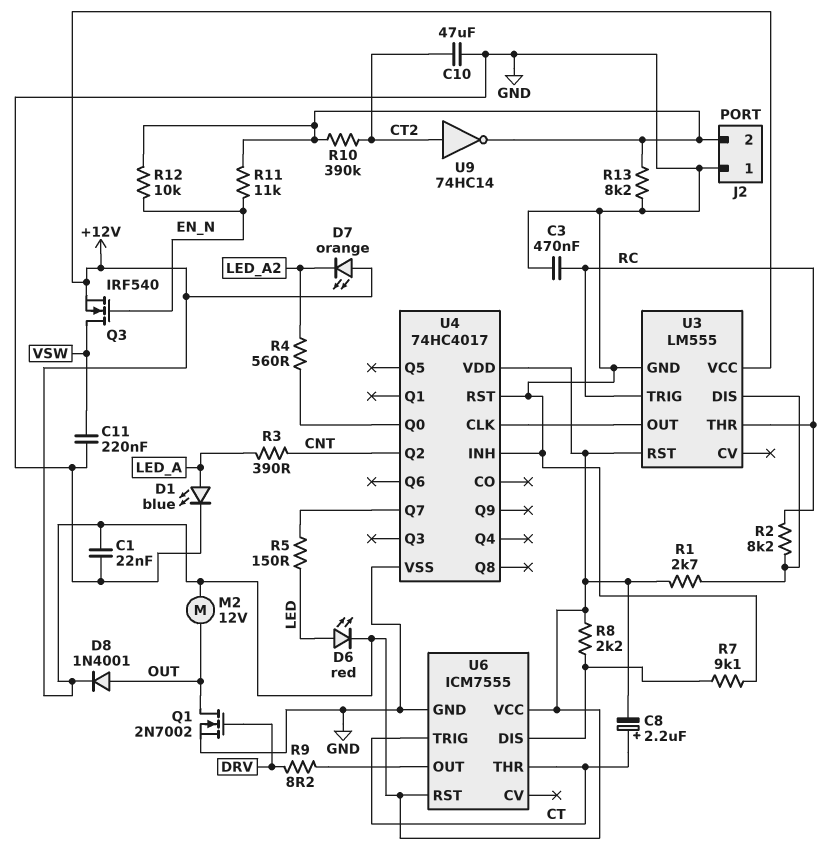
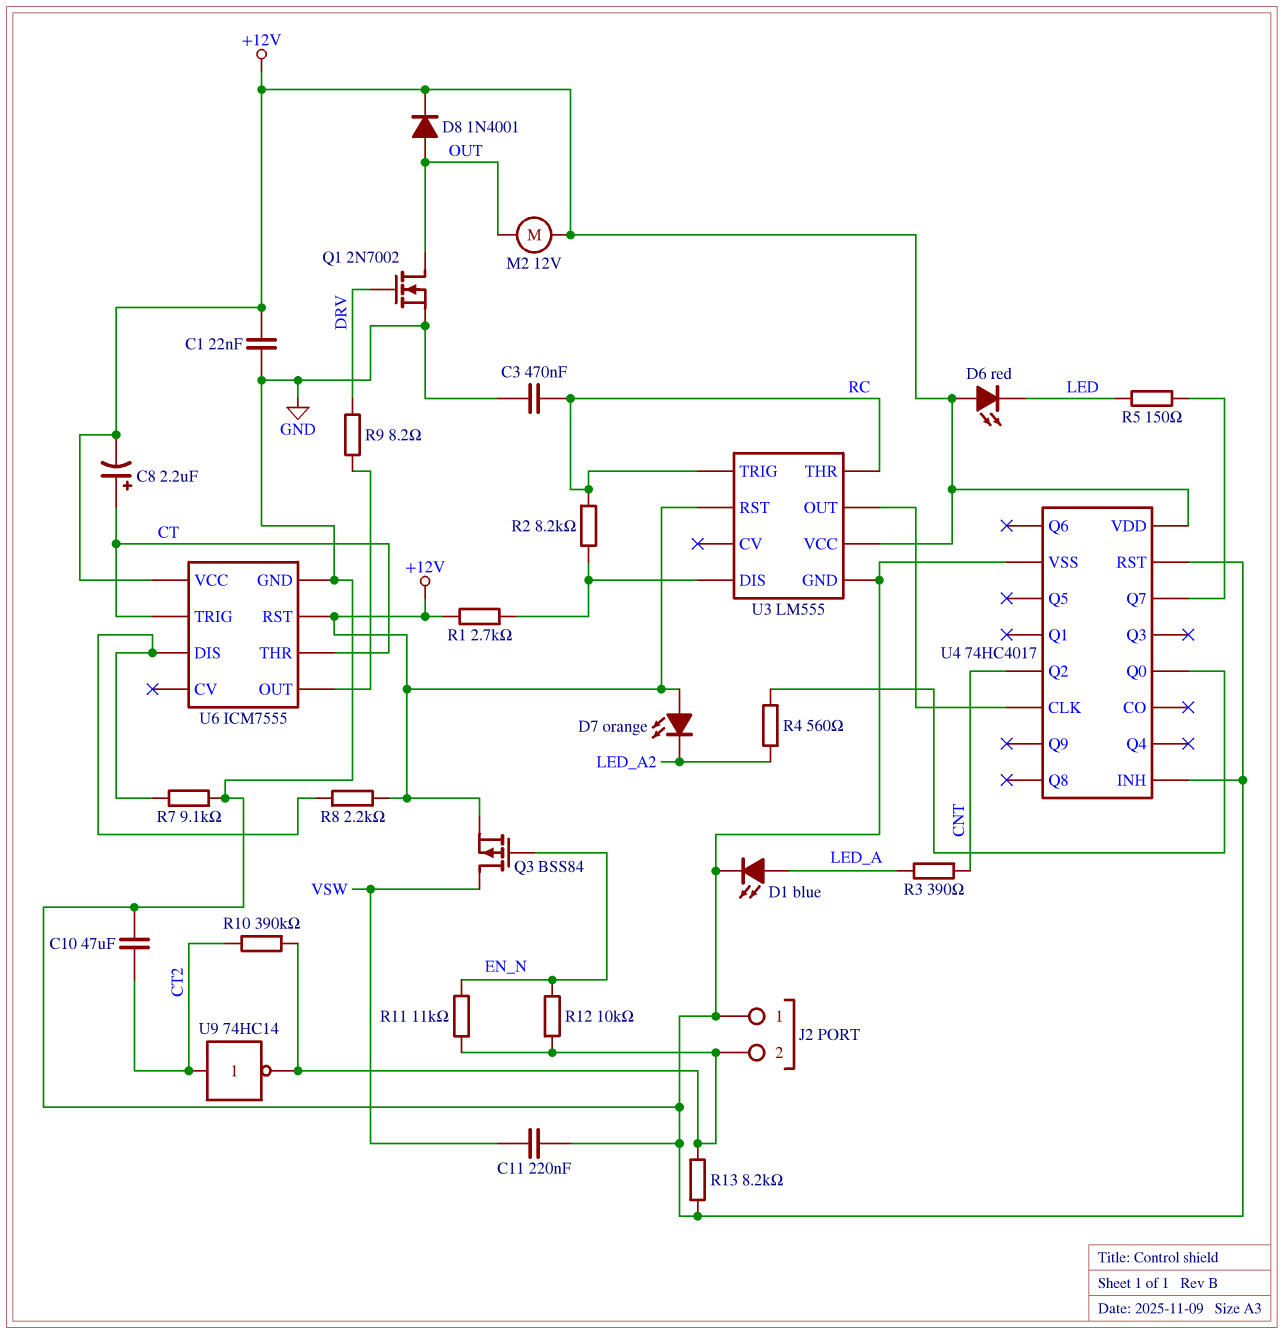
D6: LED red (A LED, K +12V) -> LED red (A +12V, K LED)
Q3: NMOS IRF540 (G EN_N, D VSW, S +12V) -> PMOS BSS84 (G EN_N, D VSW, S +12V)

